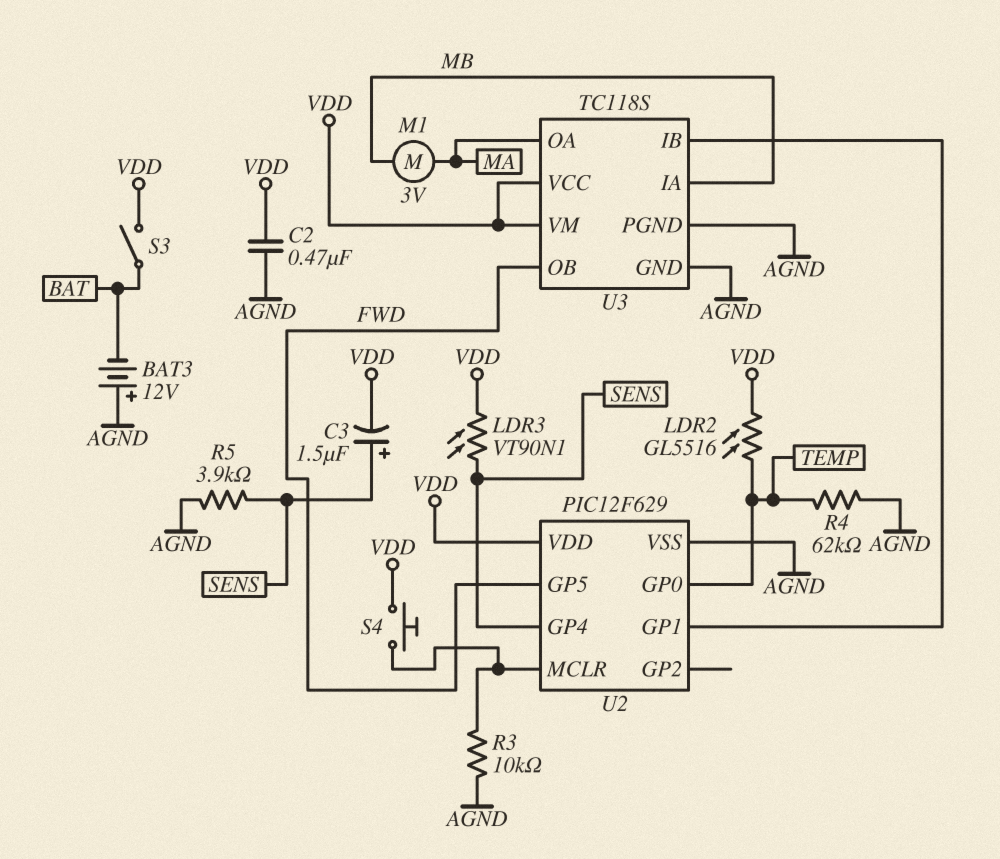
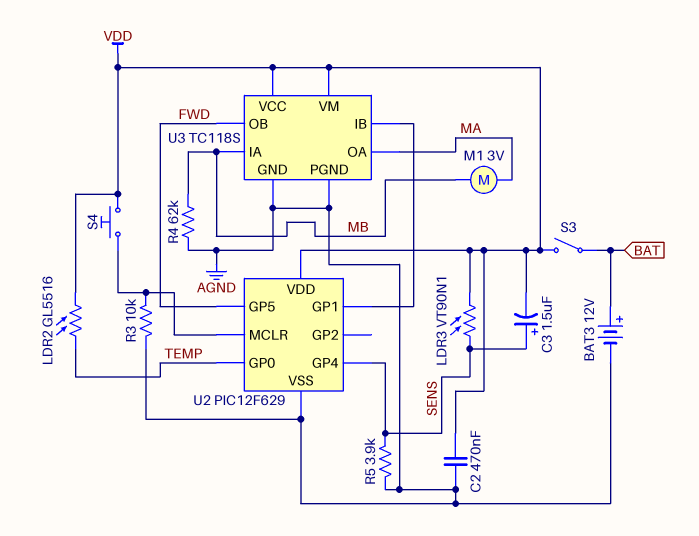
BAT3: 12V (plus AGND, minus BAT) -> 12V (plus BAT, minus AGND)
R4: 62k (AGND, TEMP) -> 62k (AGND, MB)

